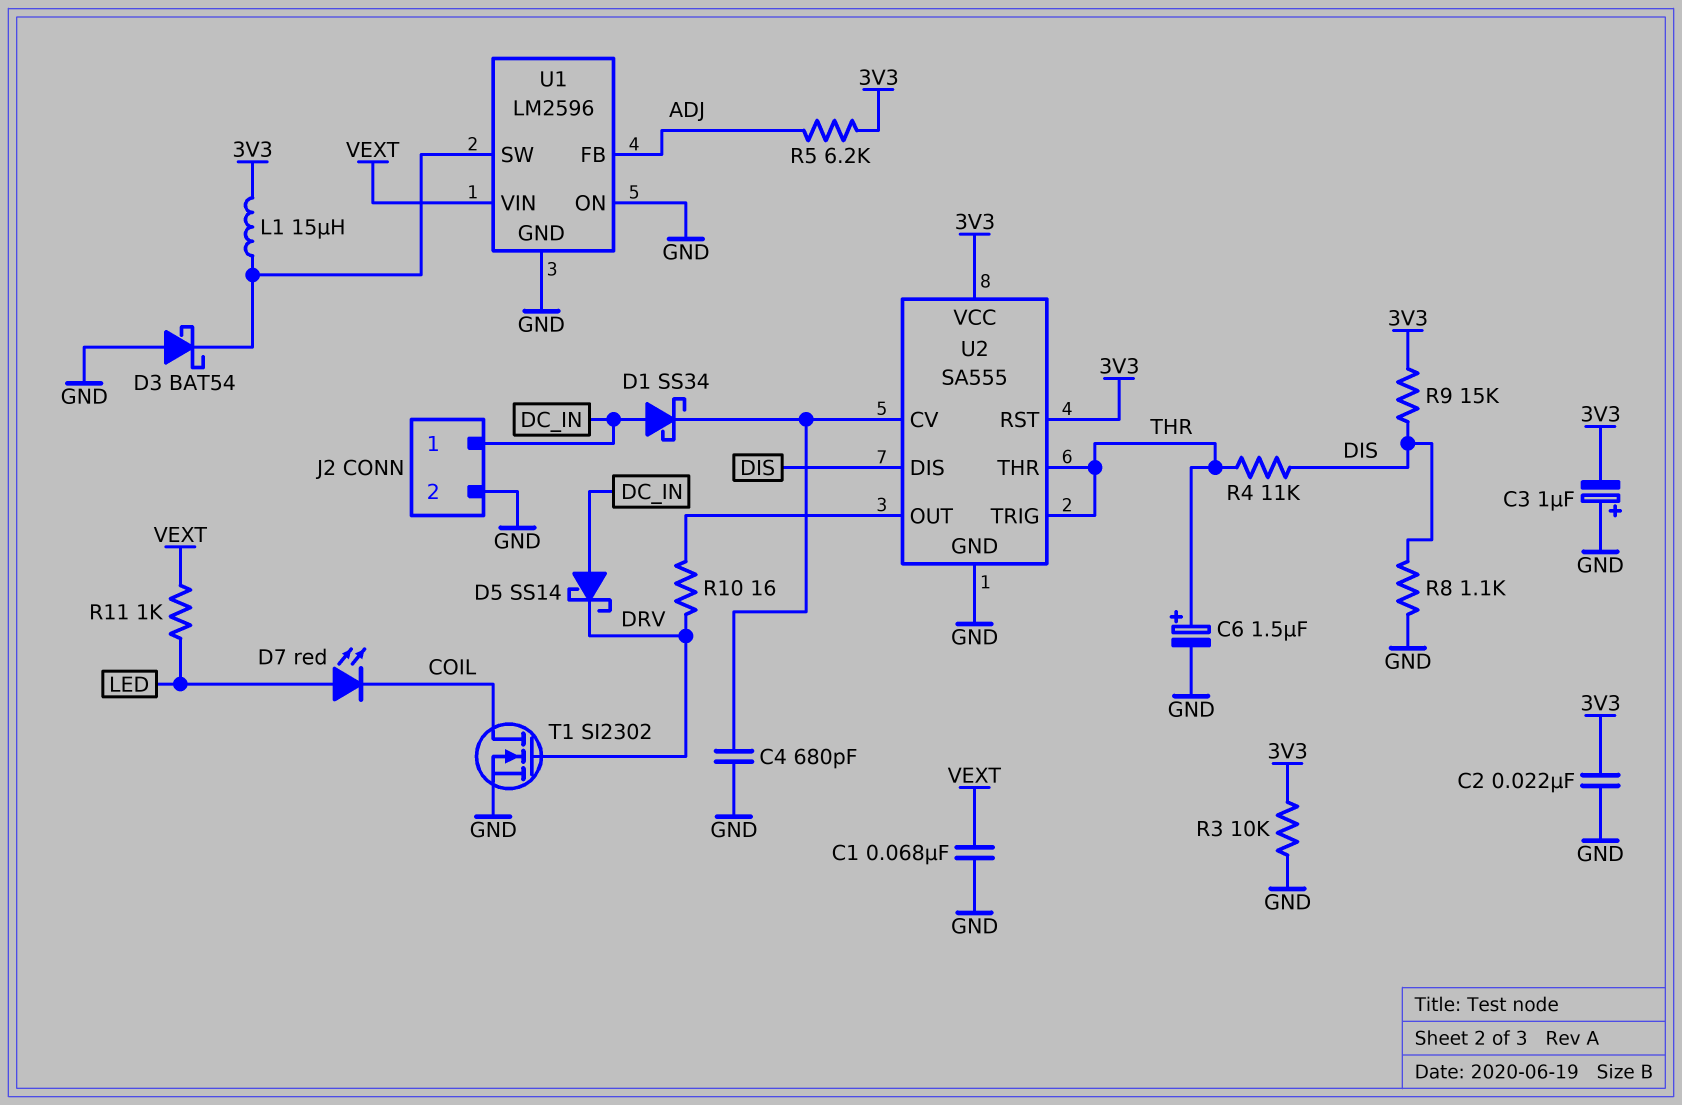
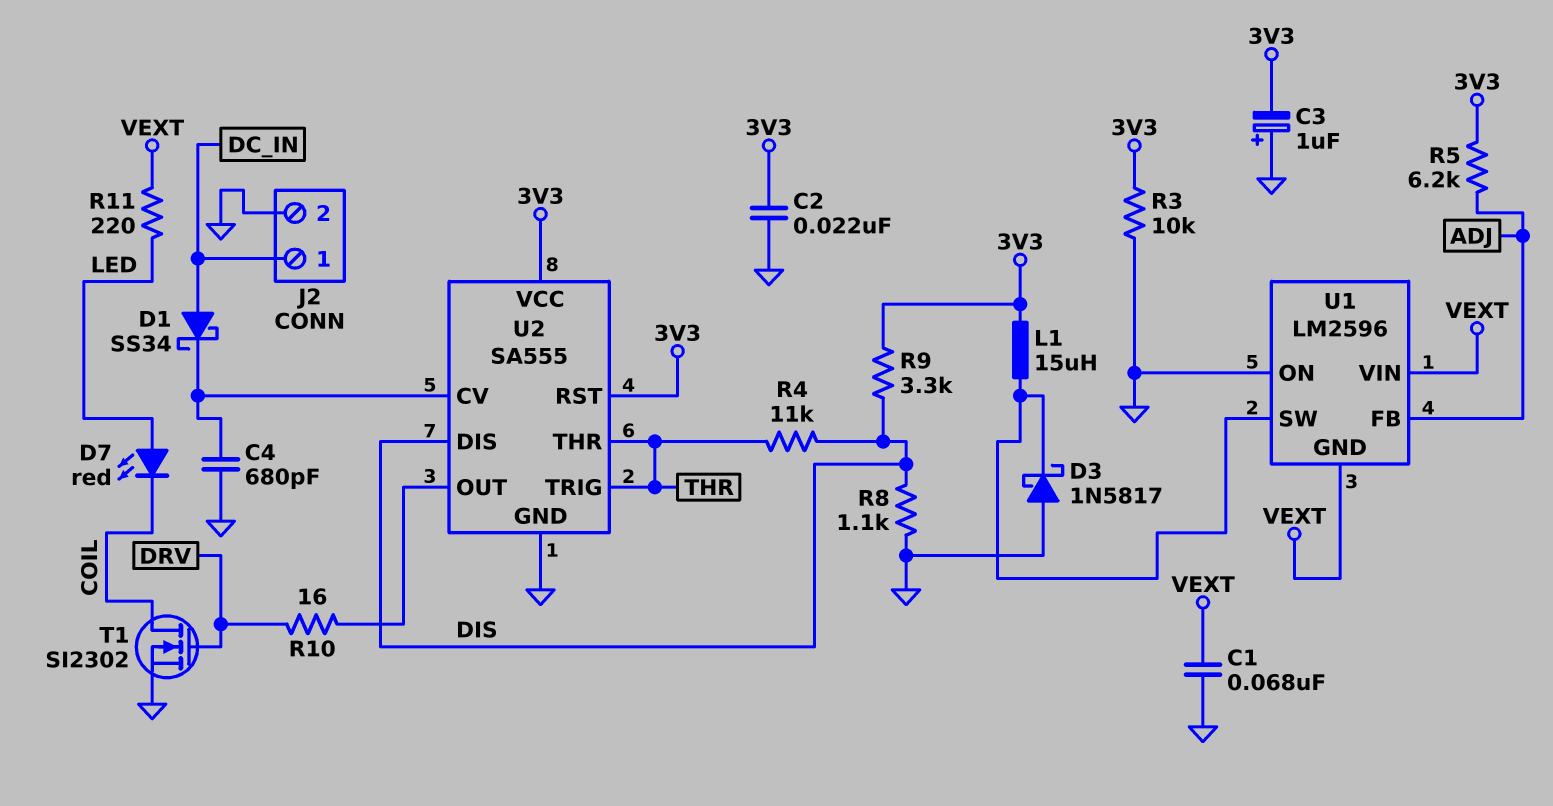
C6: 1.5uF (plus THR, minus GND) -> none
D3: schottky BAT54 (A GND, K U1/SW) -> schottky 1N5817 (A GND, K U1/SW)
D5: schottky SS14 (A DC_IN, K DRV) -> none
R9: 15k (3V3, DIS) -> 3.3k (3V3, DIS)
R11: 1k (LED, VEXT) -> 220 (LED, VEXT)
U1 pin GND: GND -> VEXT

